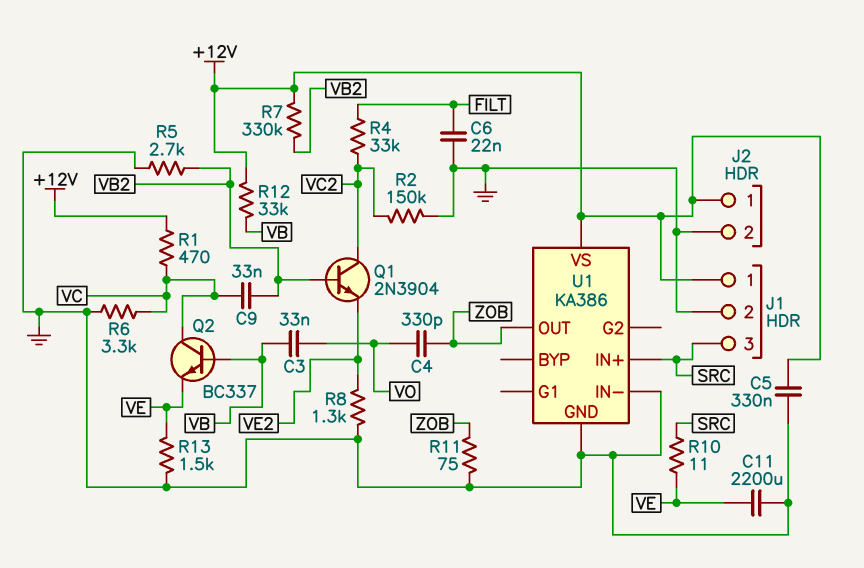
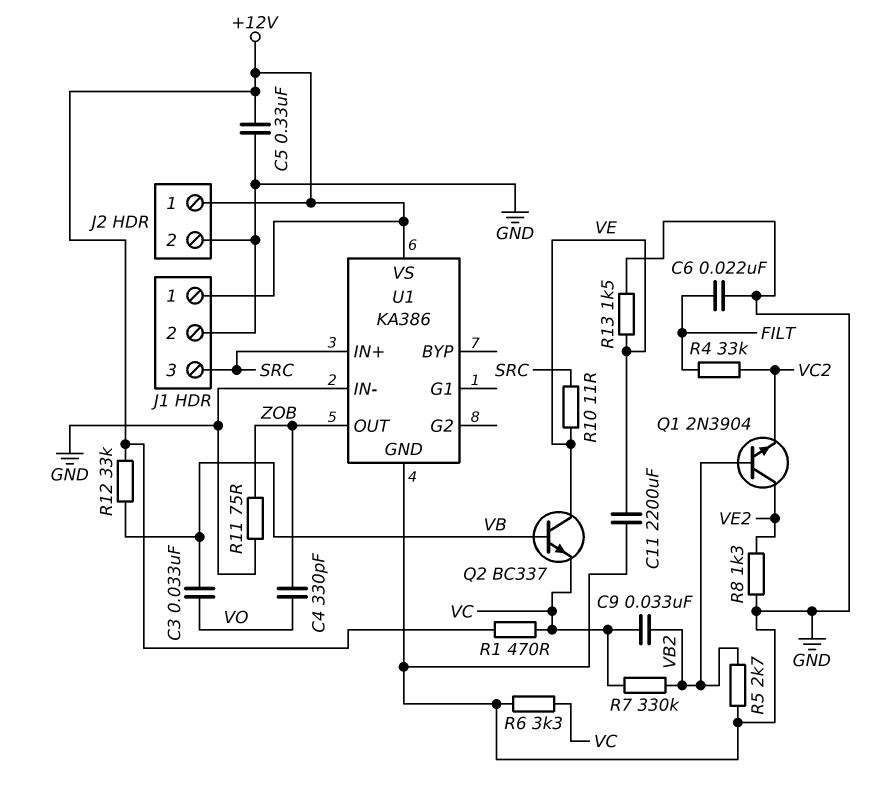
Q1: NPN 2N3904 (B VB2, C VC2, E VE2) -> NPN 2N3904 (B VB2, C VE2, E VC2)
Q2: NPN BC337 (B VB, C VC, E VE) -> NPN BC337 (B VB, C VE, E VC)
R2: 150k (GND, VC2) -> none
R7: 330k (+12V, VB2) -> 330k (VB2, VC)

